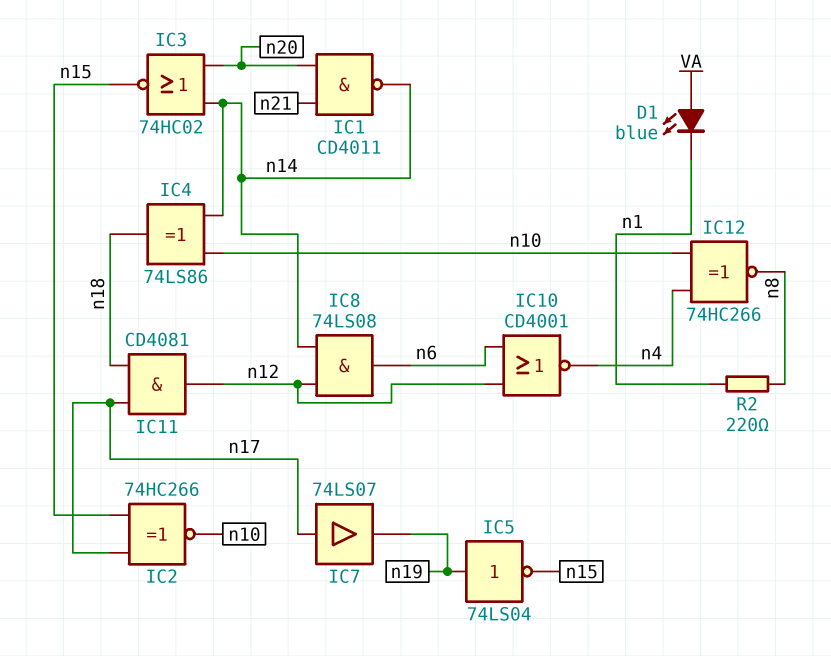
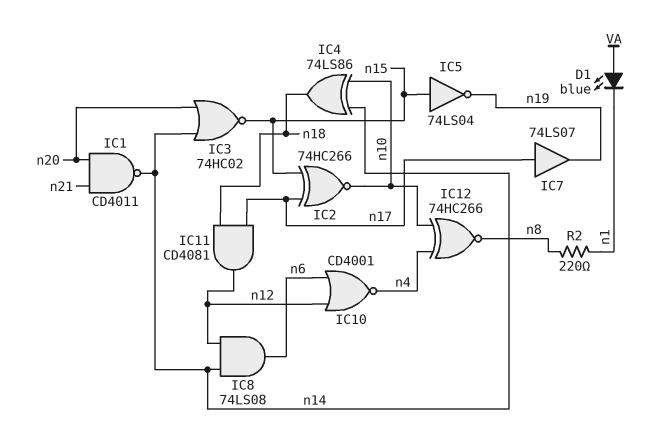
IC5: NOT 74LS04 (in n19, out n15) -> NOT 74LS04 (in n15, out n19)

